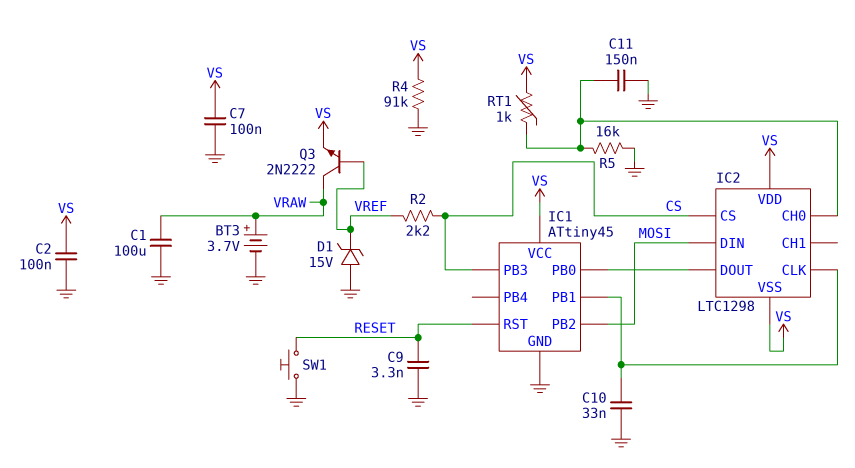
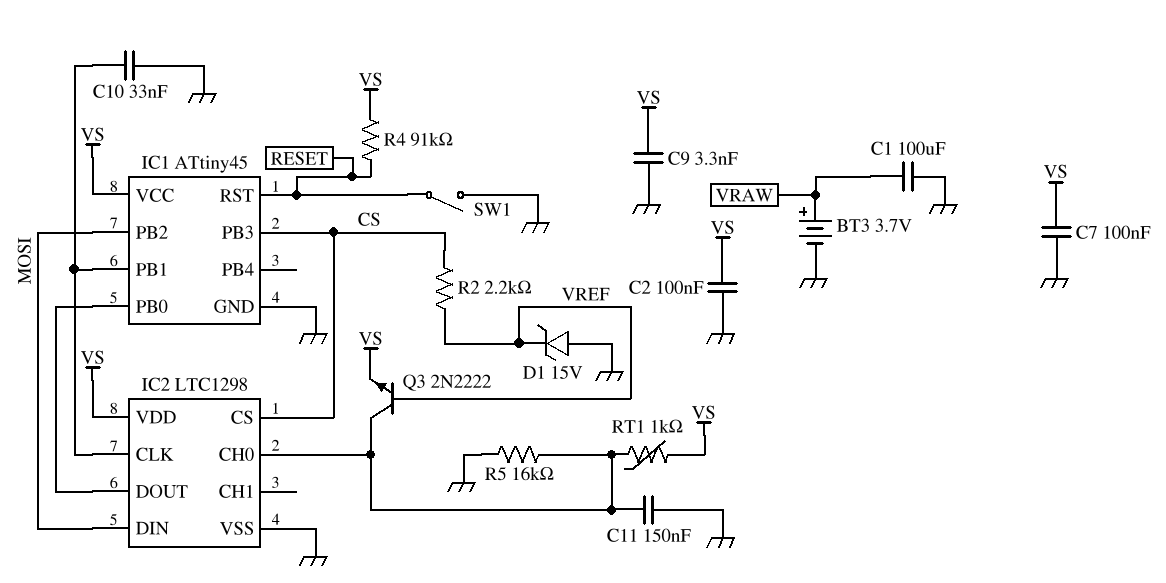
C9: 3.3nF (GND, RESET) -> 3.3nF (GND, VS)
IC2 pin VSS: VS -> GND
Q3: NPN 2N2222 (B VREF, C VRAW, E VS) -> NPN 2N2222 (B VREF, C IC2/CH0, E VS)
R4: 91k (GND, VS) -> 91k (RESET, VS)
SW1: button (GND, RESET) -> switch (GND, RESET)

